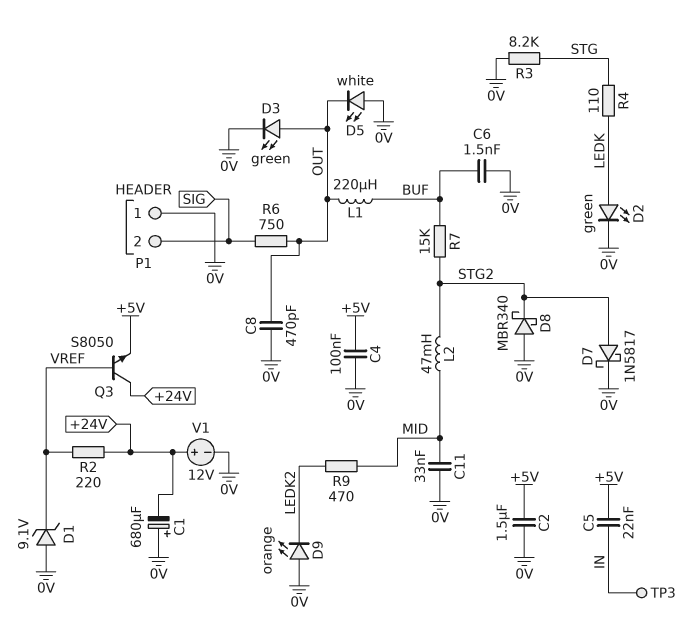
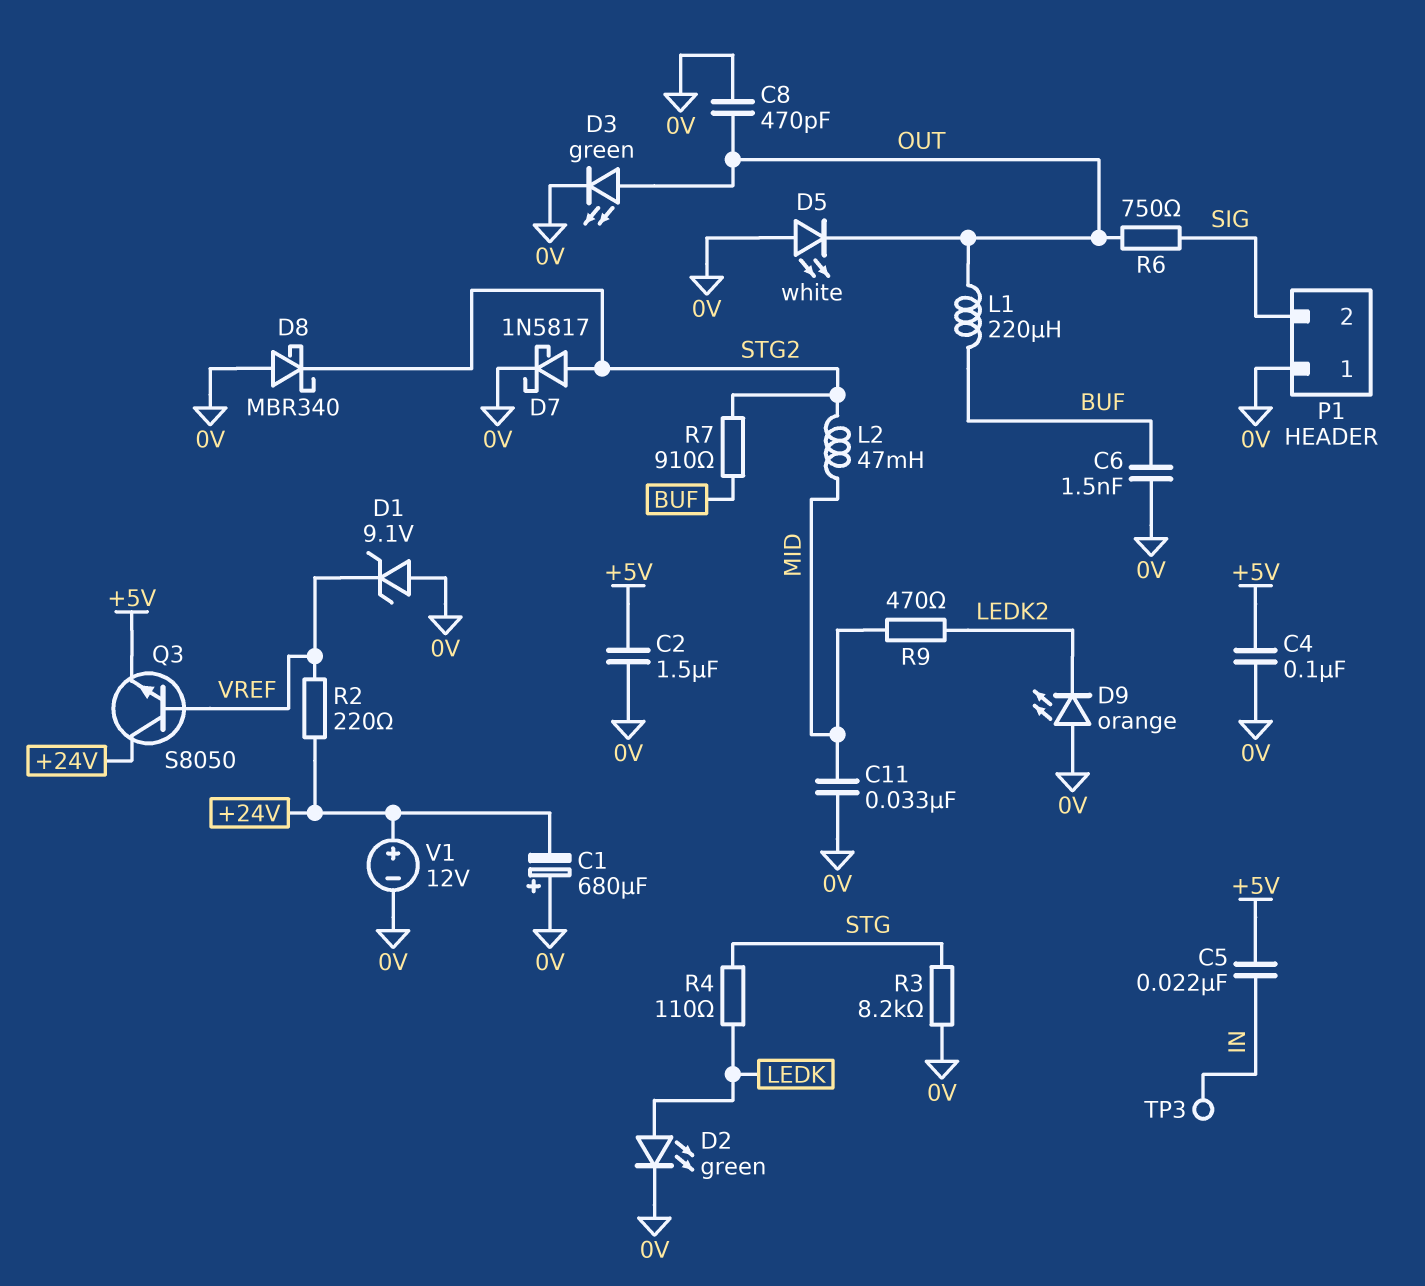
R7: 15k (BUF, STG2) -> 910 (BUF, STG2)

